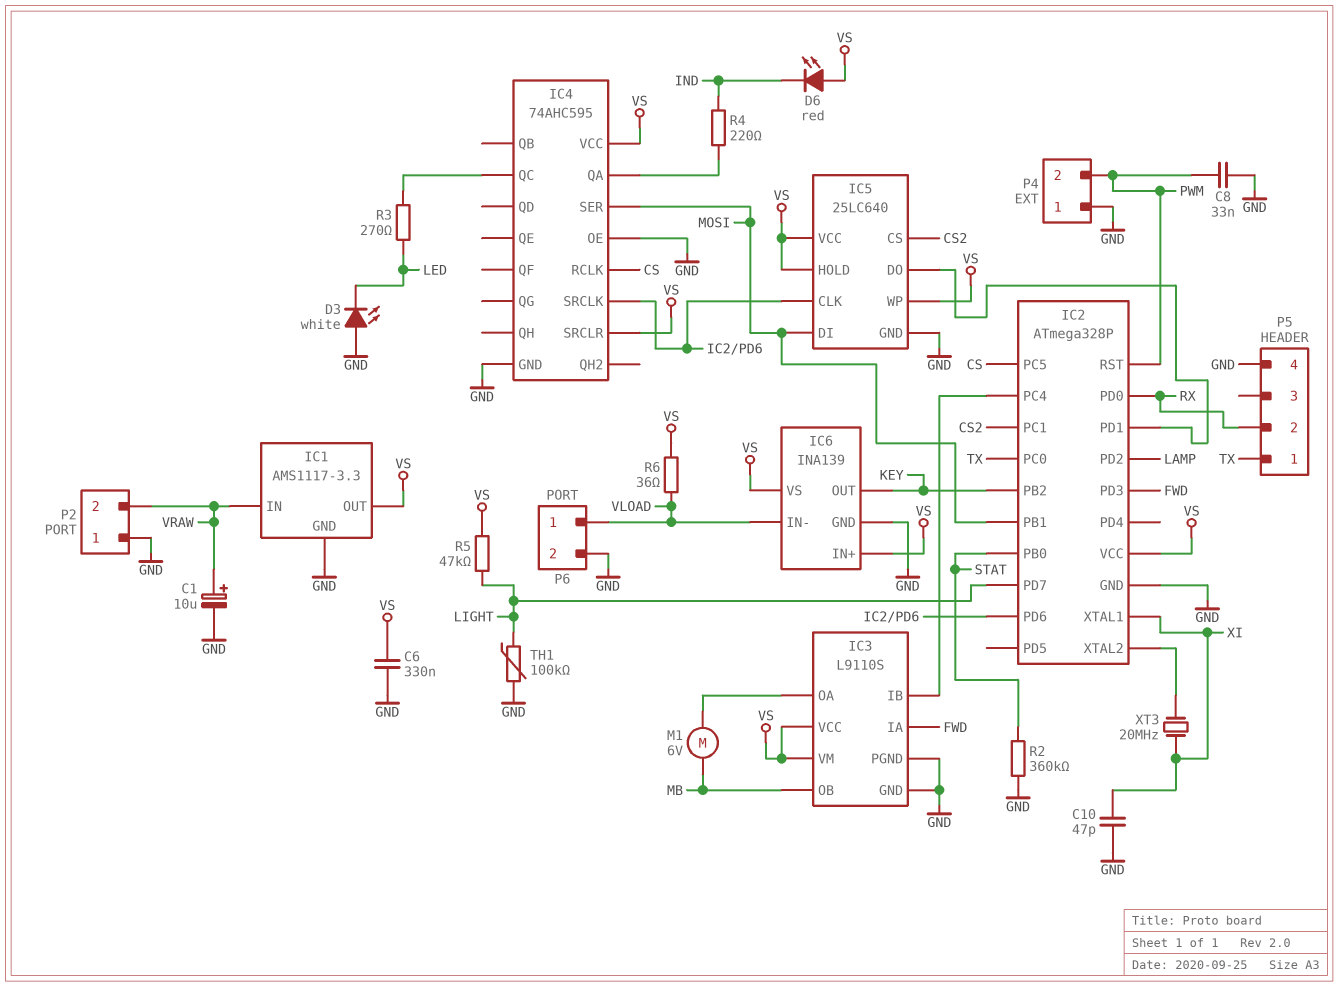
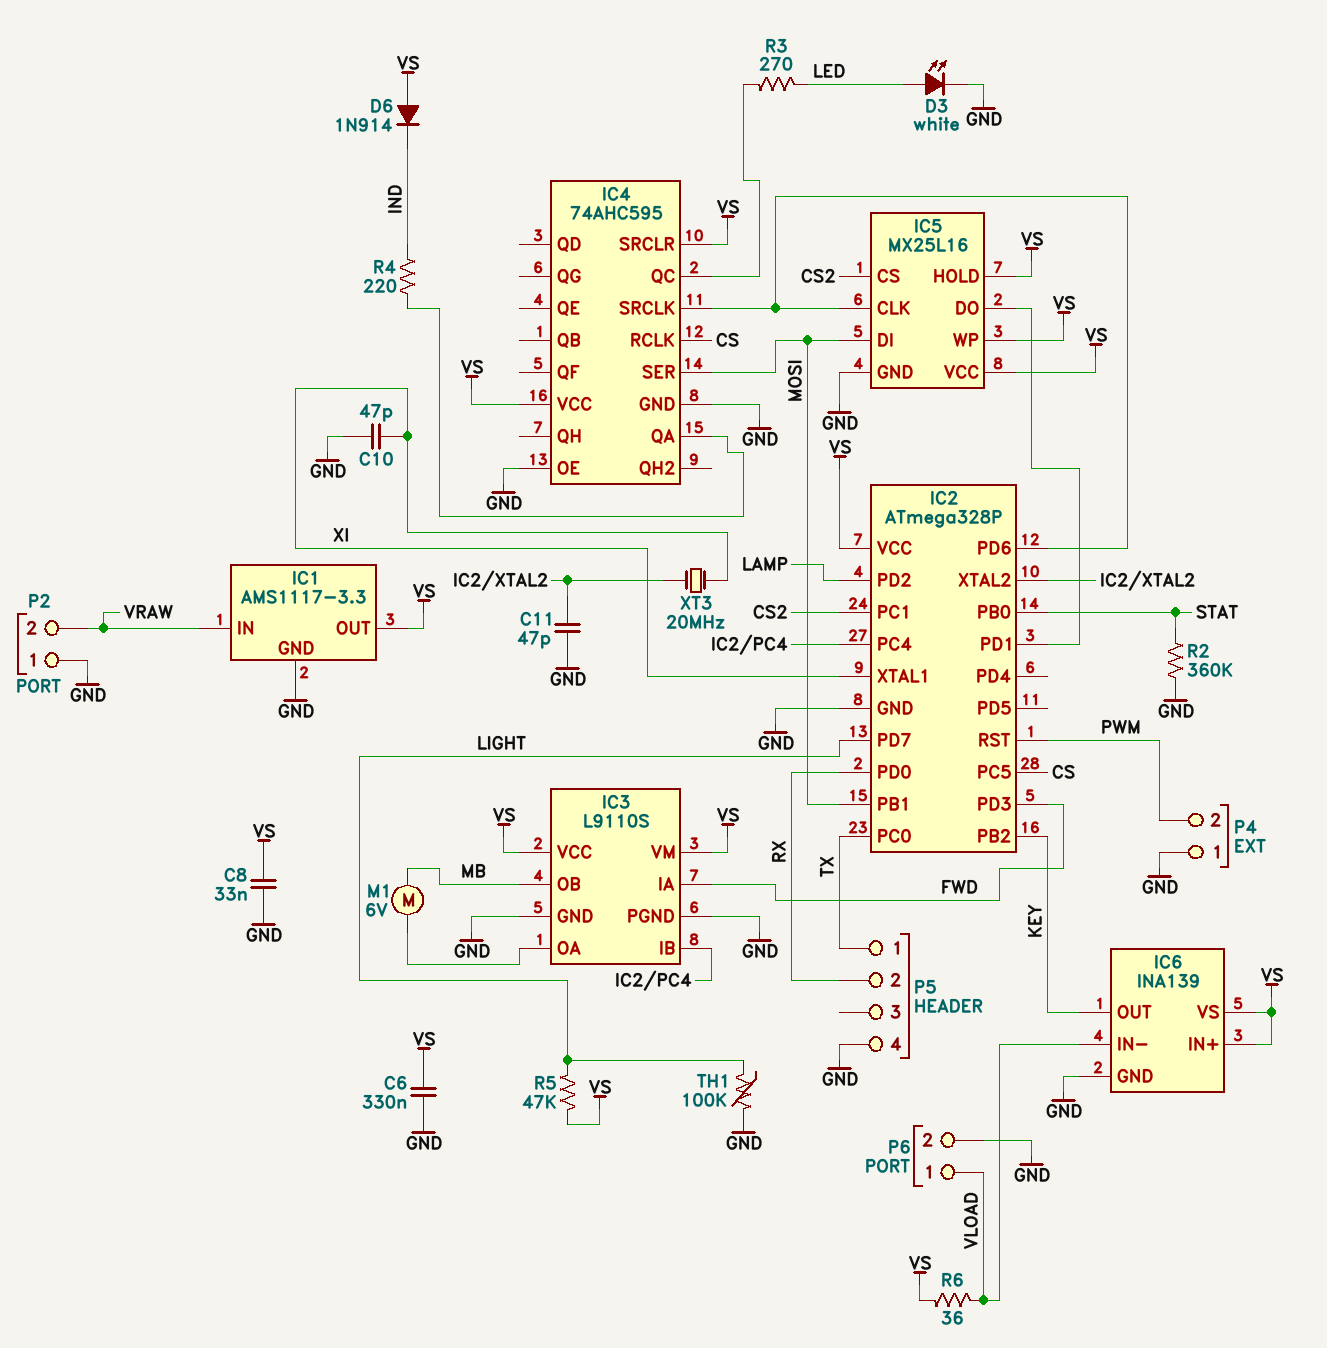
C1: 10uF (plus VRAW, minus GND) -> none
C8: 33nF (GND, PWM) -> 33nF (GND, VS)
C11: none -> 47pF (GND, IC2/XTAL2)
D3: LED white (A GND, K LED) -> LED white (A LED, K GND)
D6: LED red (A VS, K IND) -> diode 1N914 (A VS, K IND)
IC5: 25LC640 -> MX25L16

